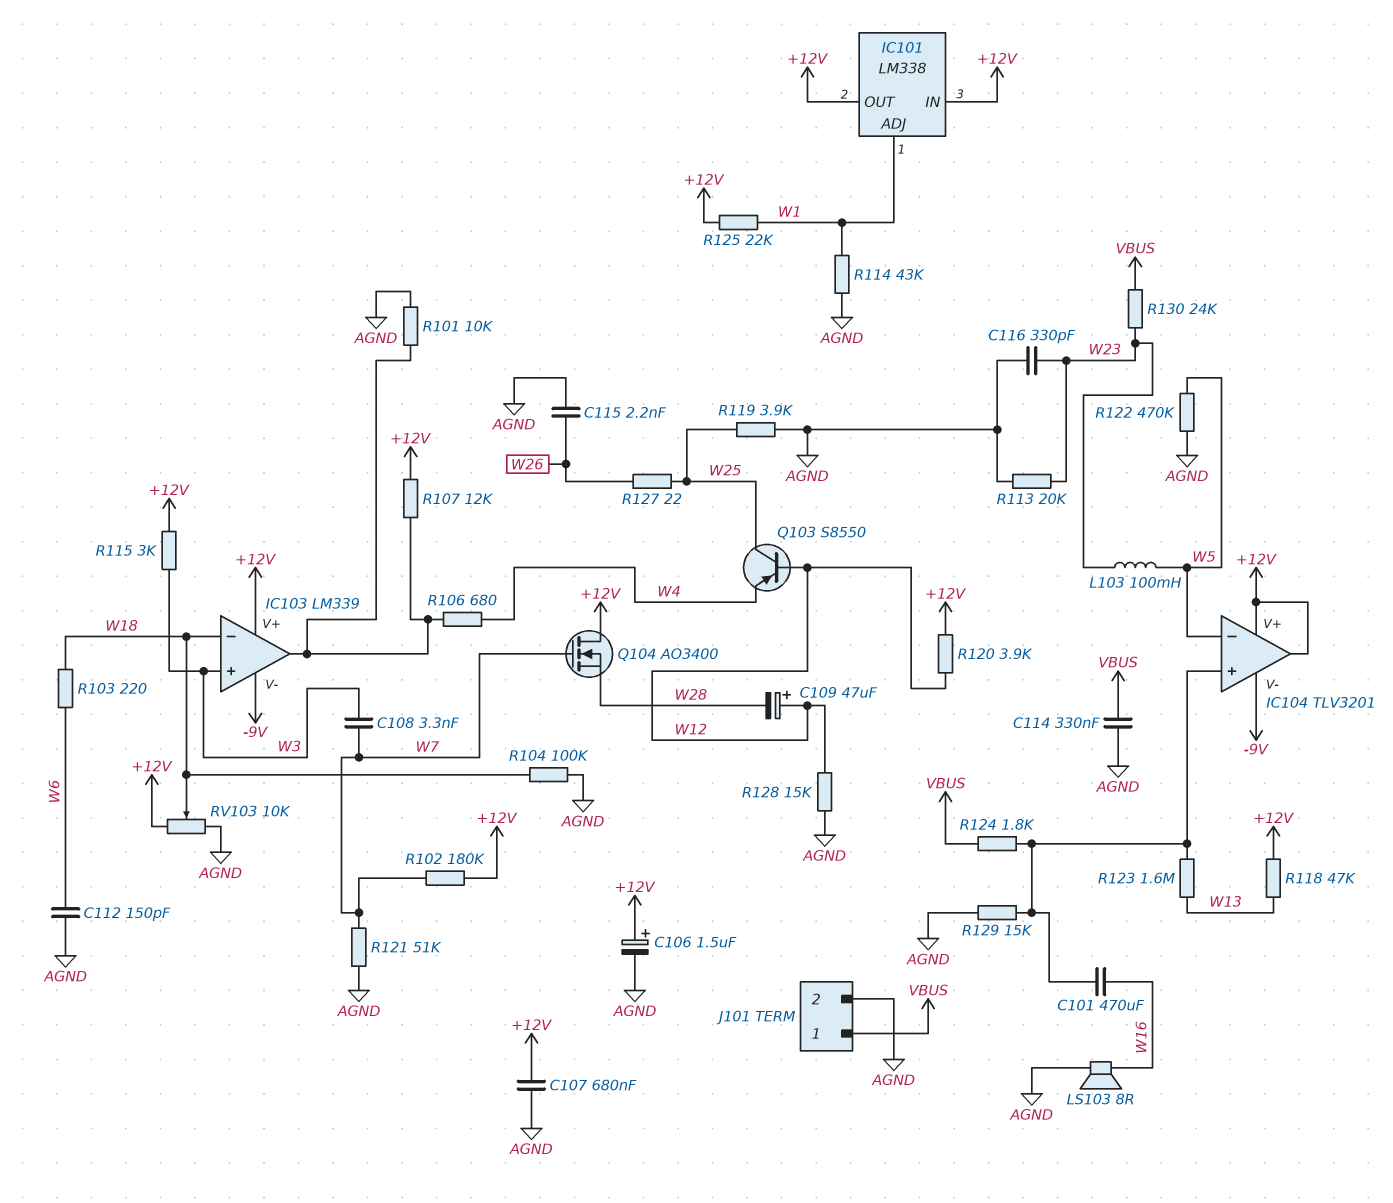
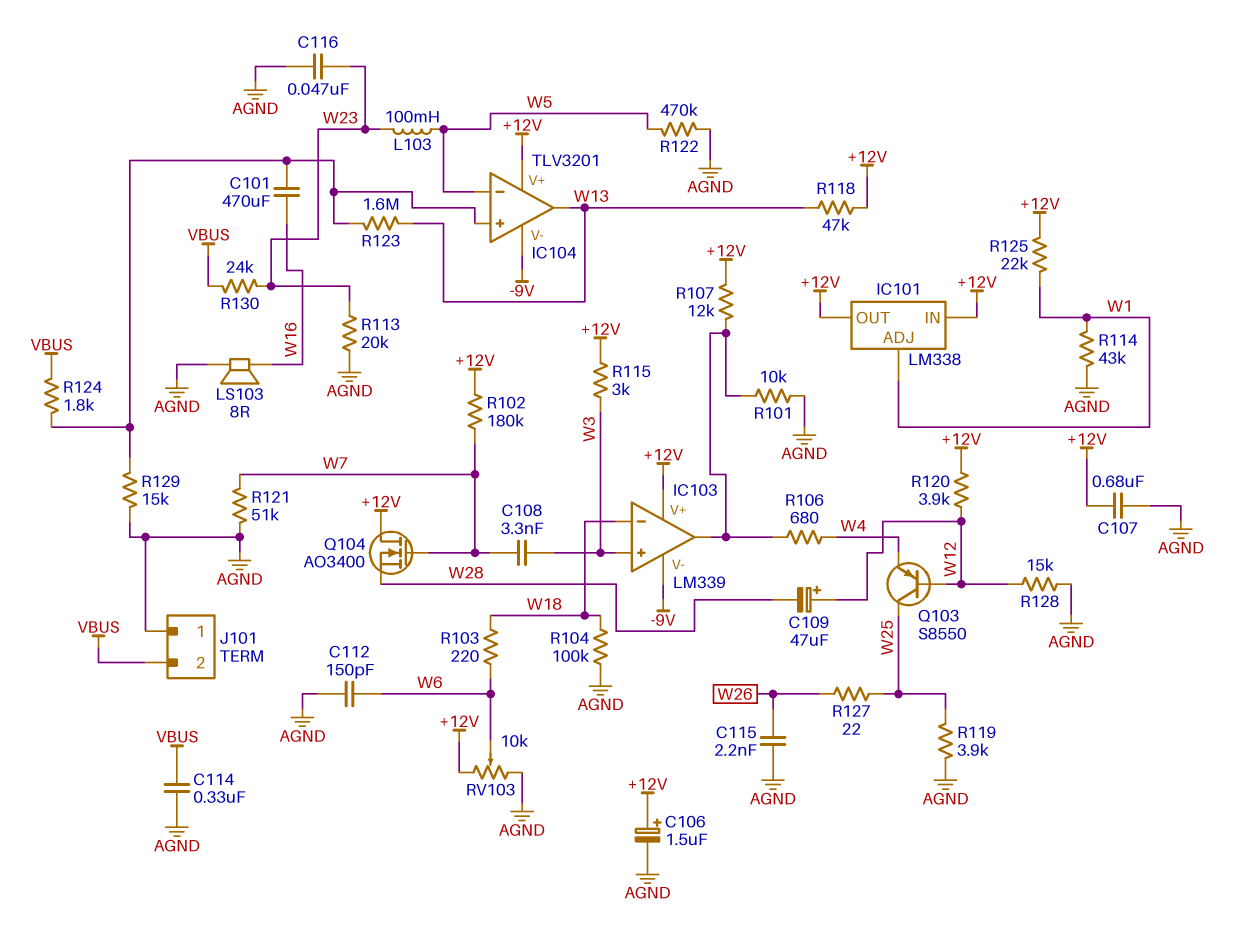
C116: 330pF (AGND, W23) -> 47nF (AGND, W23)
IC104 pin out: +12V -> W13
J101 pin 1: VBUS -> AGND
J101 pin 2: AGND -> VBUS
RV103: 10k (+12V, AGND, wiper W18) -> 10k (+12V, AGND, wiper W6)

